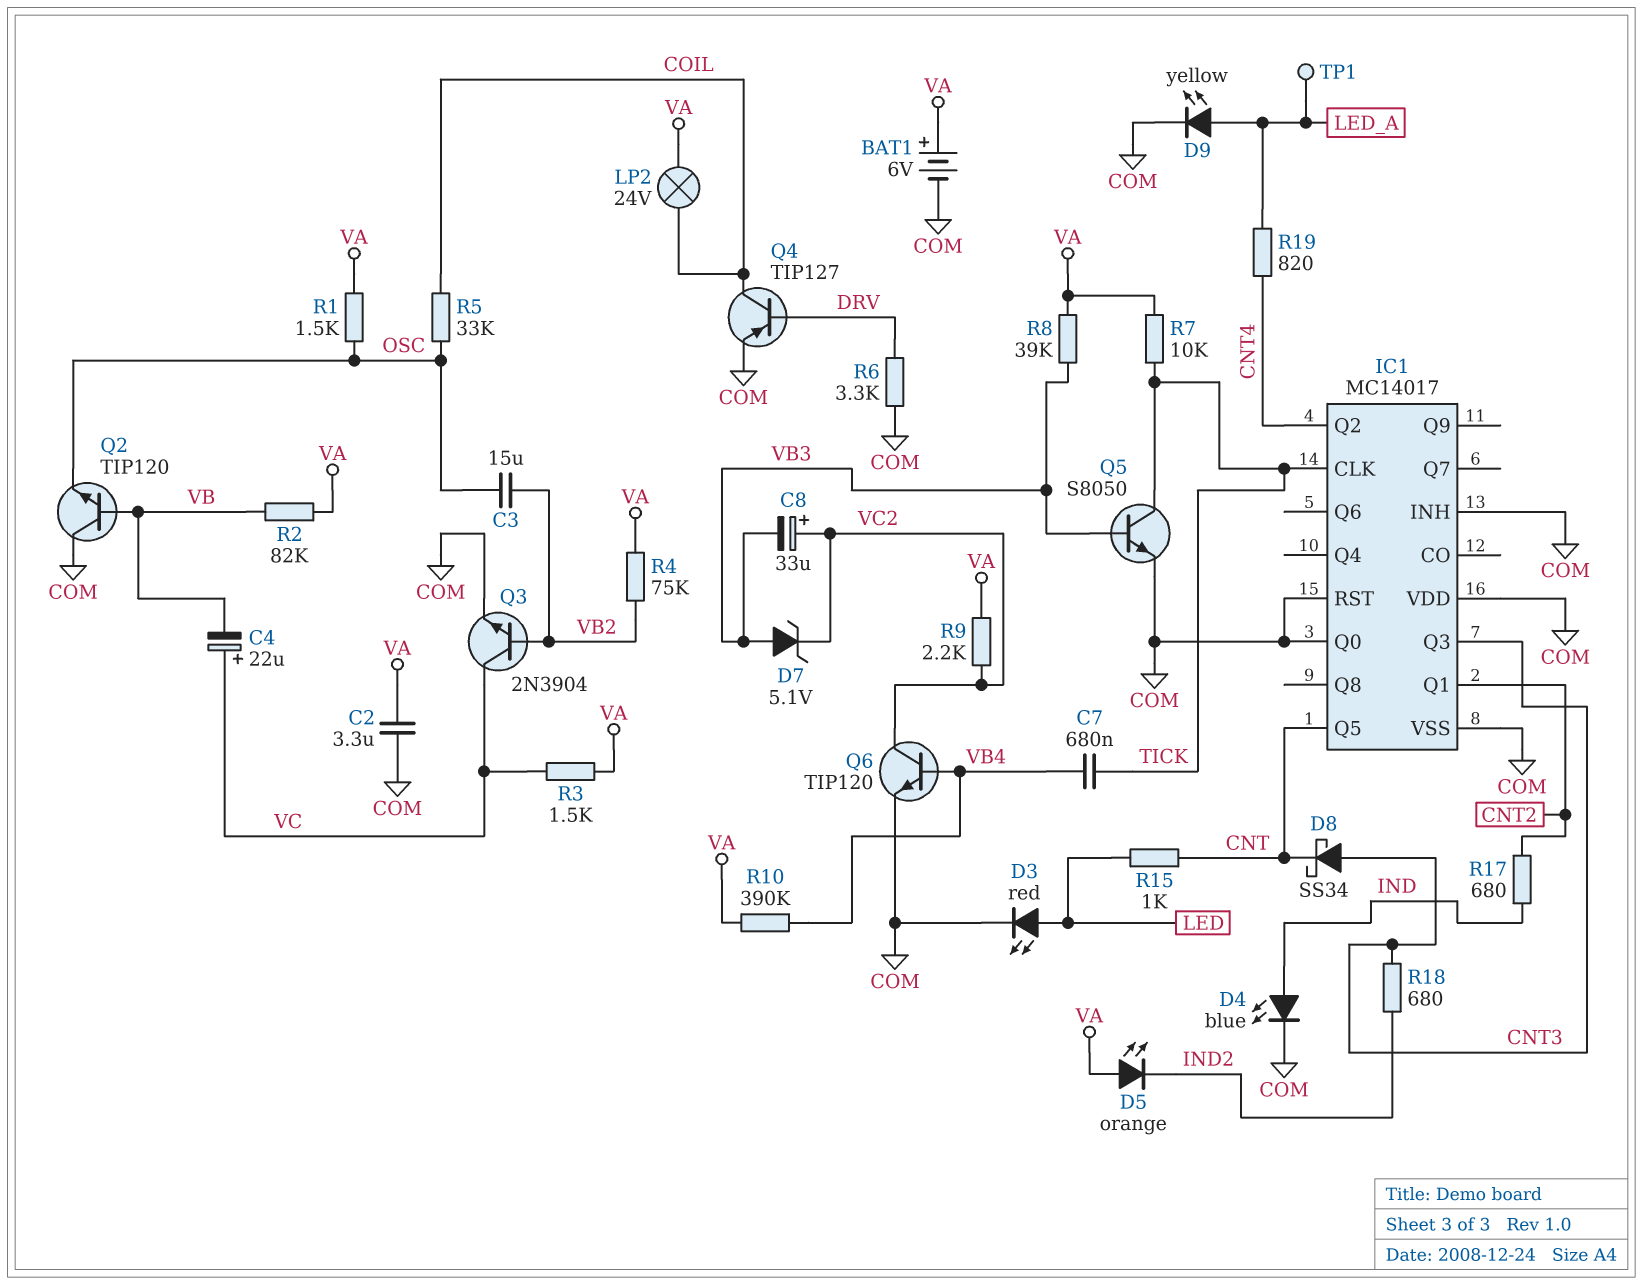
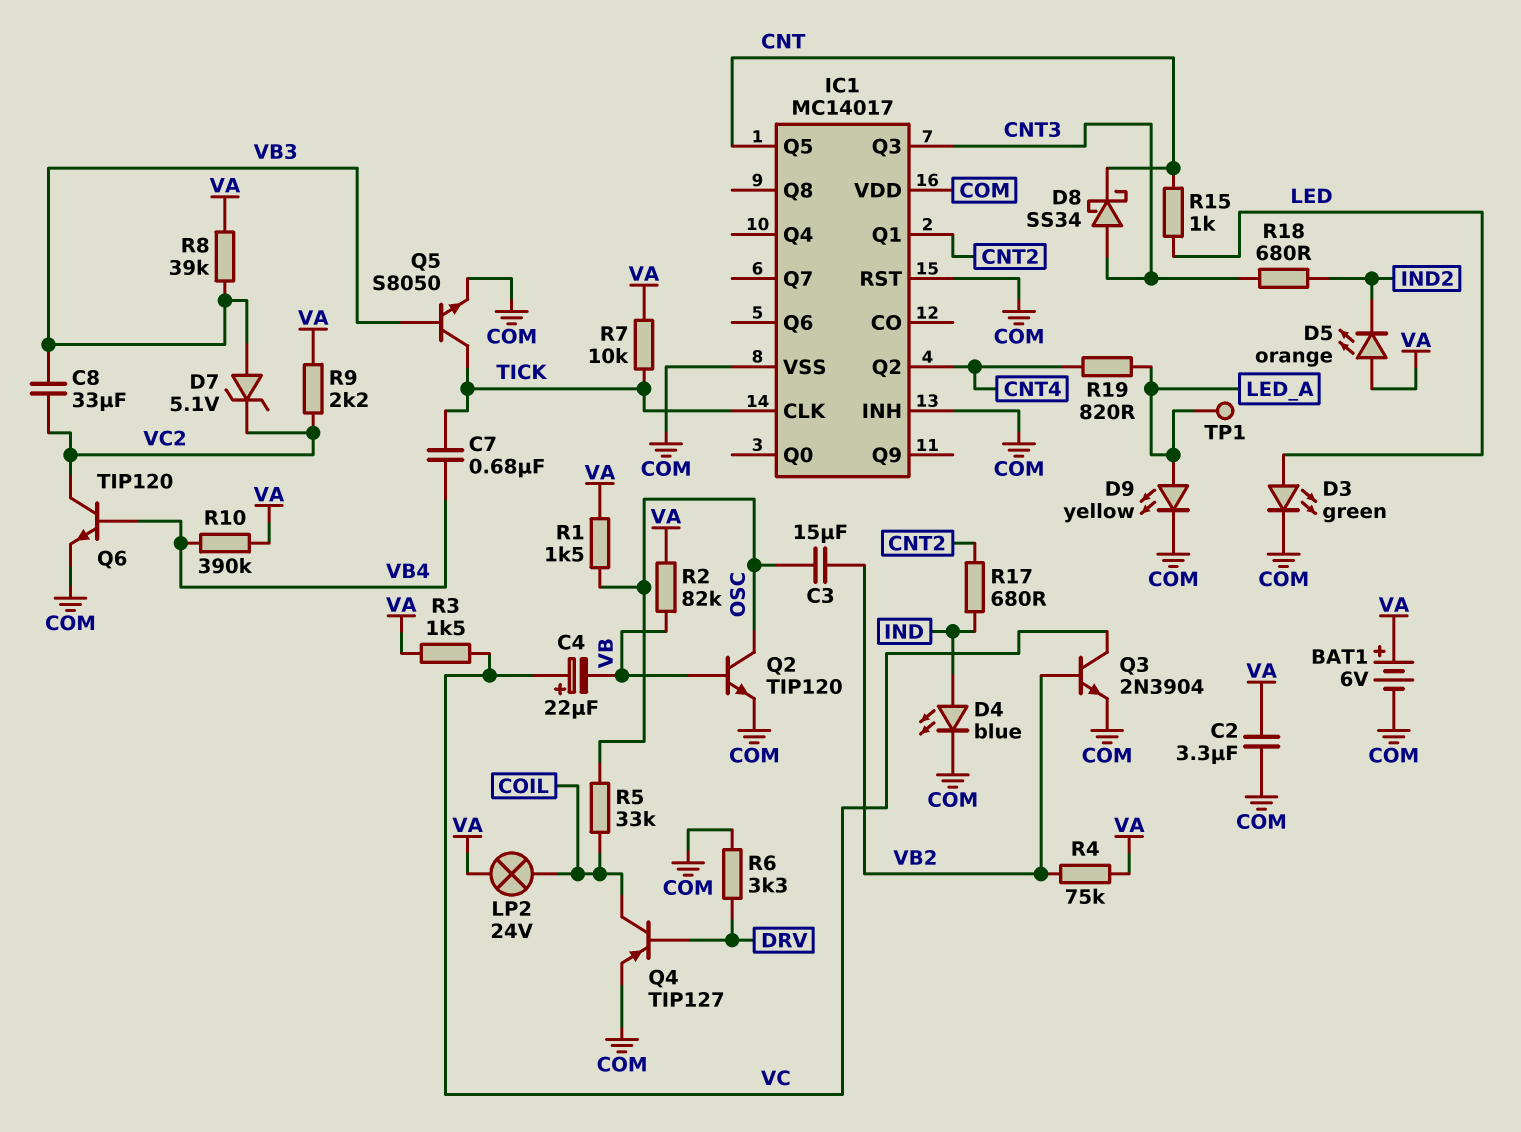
C8: 33uF (plus VC2, minus VB3) -> 33uF (VB3, VC2)
D3: LED red (A LED, K COM) -> LED green (A LED, K COM)
IC1 pin Q0: COM -> none
Q2: NPN TIP120 (B VB, C COM, E OSC) -> NPN TIP120 (B VB, C OSC, E COM)

